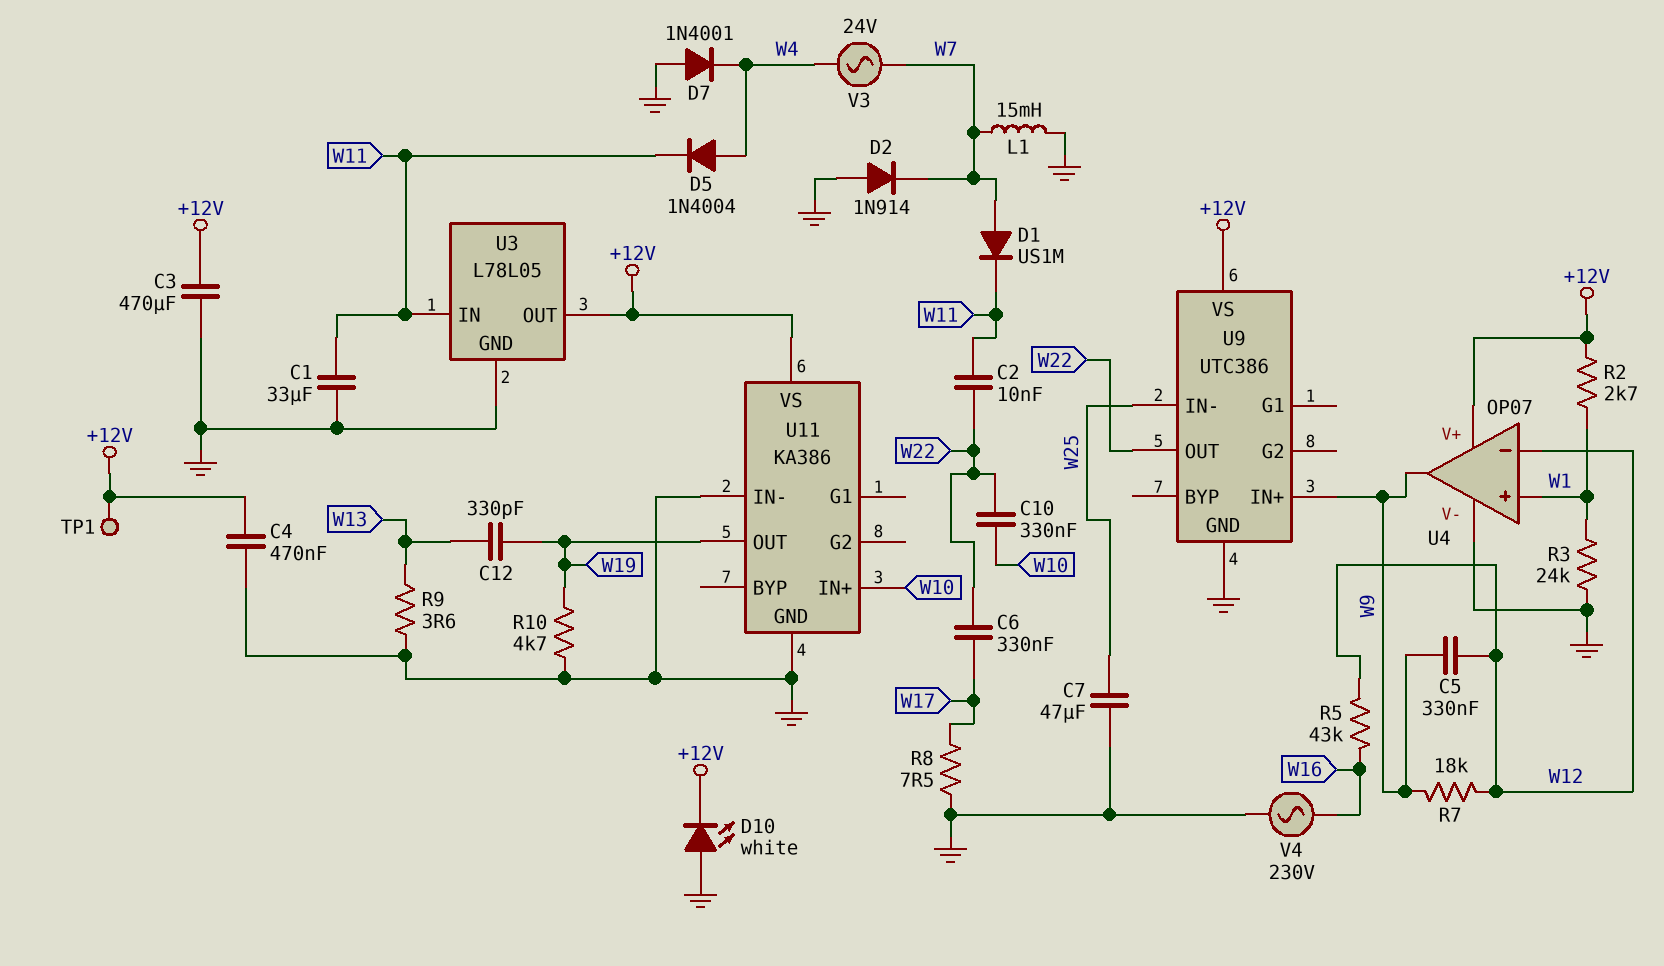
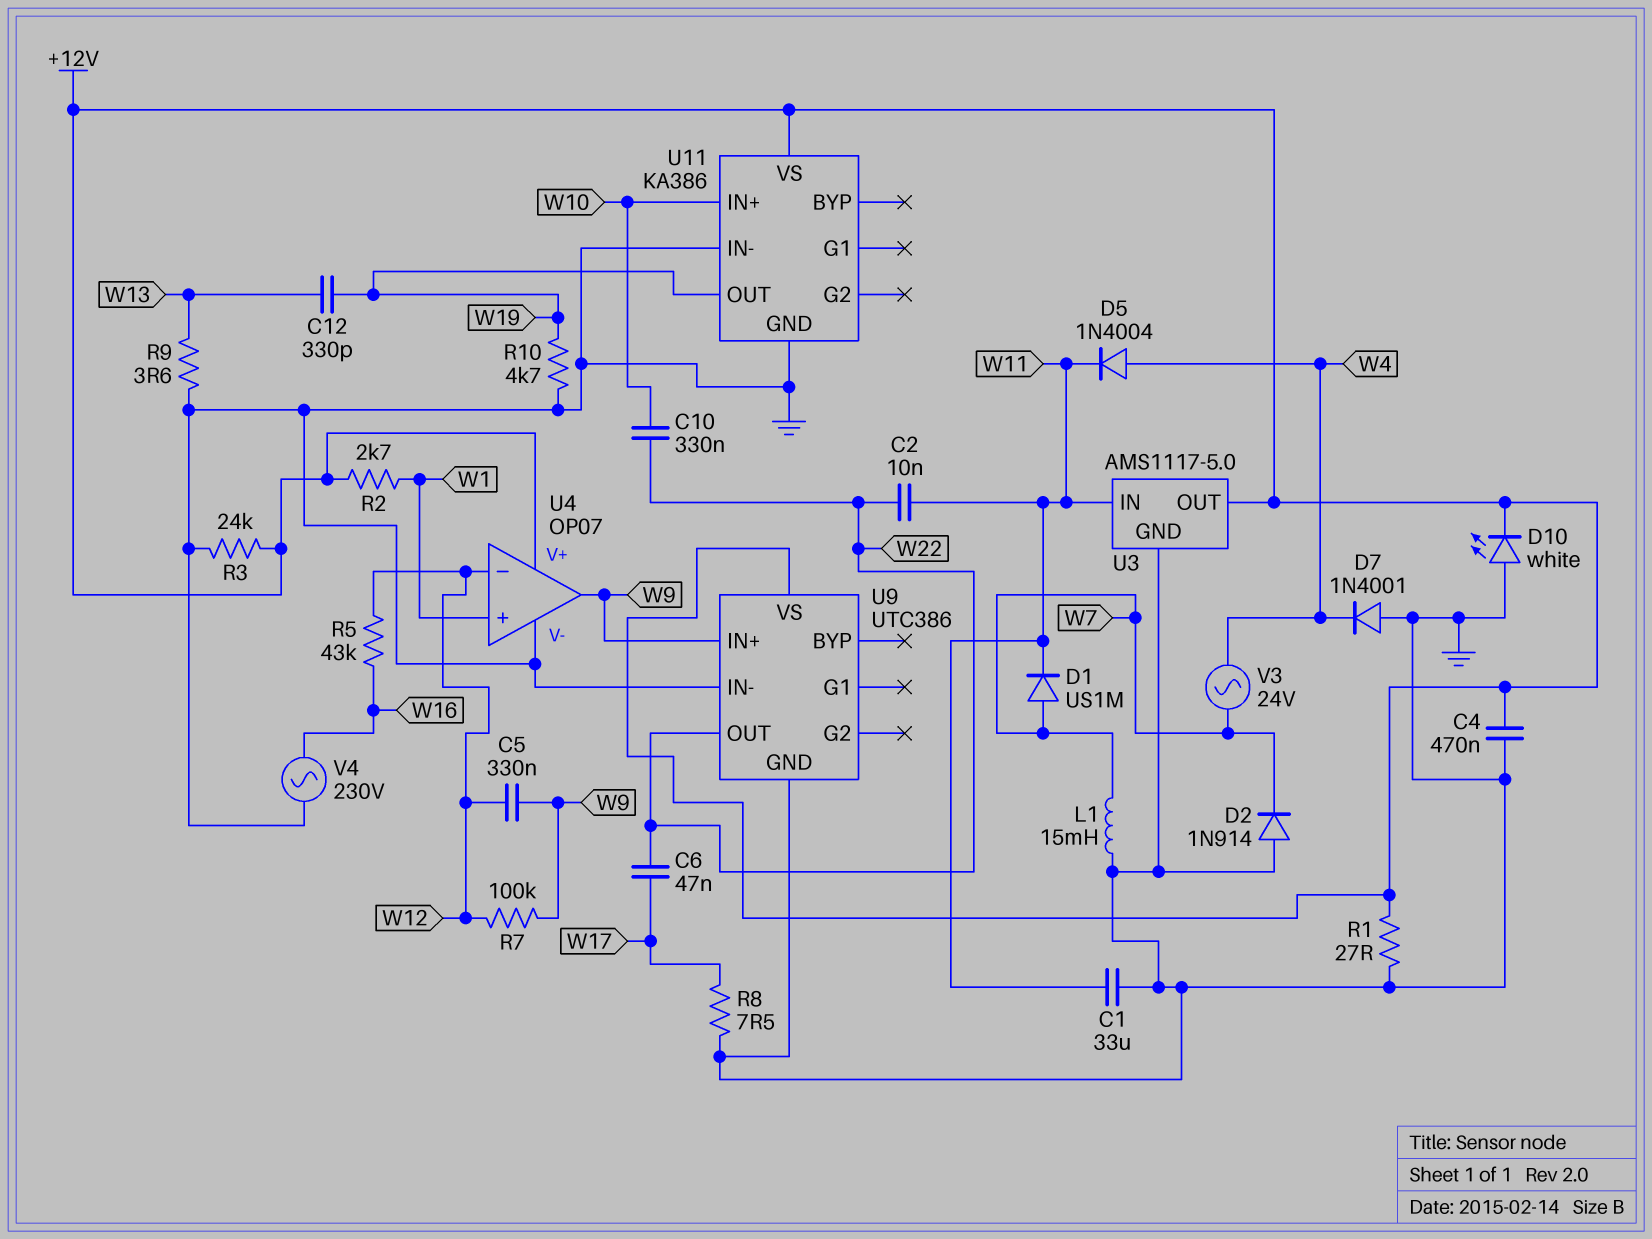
C3: 470uF (+12V, GND) -> none
C6: 330nF (W17, W22) -> 47nF (W17, W22)
C7: 47uF (GND, W25) -> none
R1: none -> 27 (+12V, GND)
R3: 24k (GND, W1) -> 24k (+12V, GND)
R7: 18k (W9, W12) -> 100k (W9, W12)
TP1: test point (+12V) -> none
U3: L78L05 -> AMS1117-5.0
U9 pin IN-: W25 -> GND

